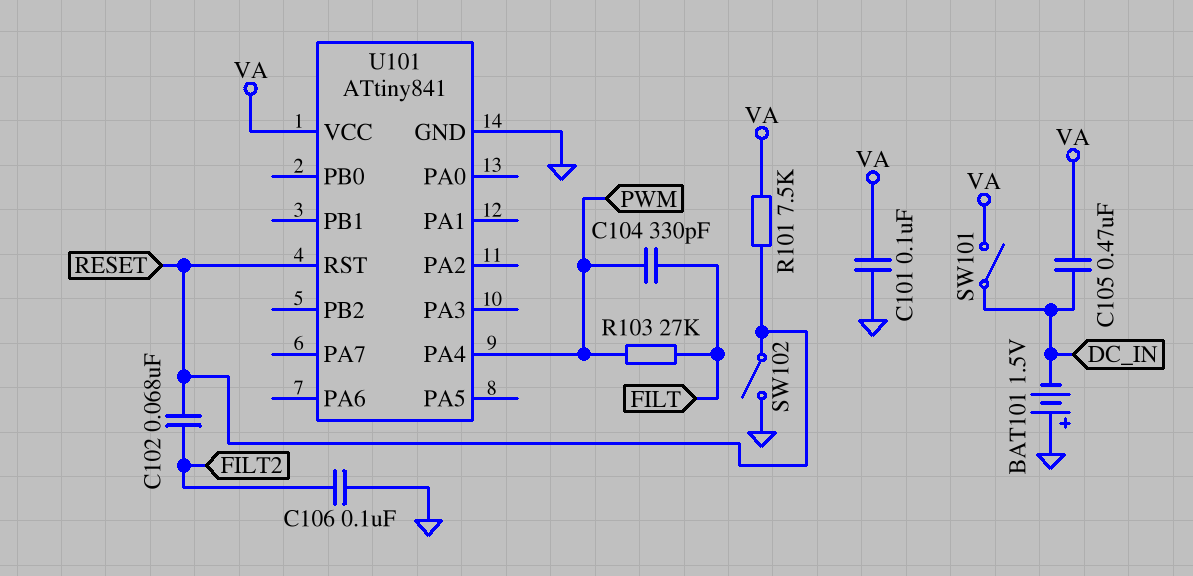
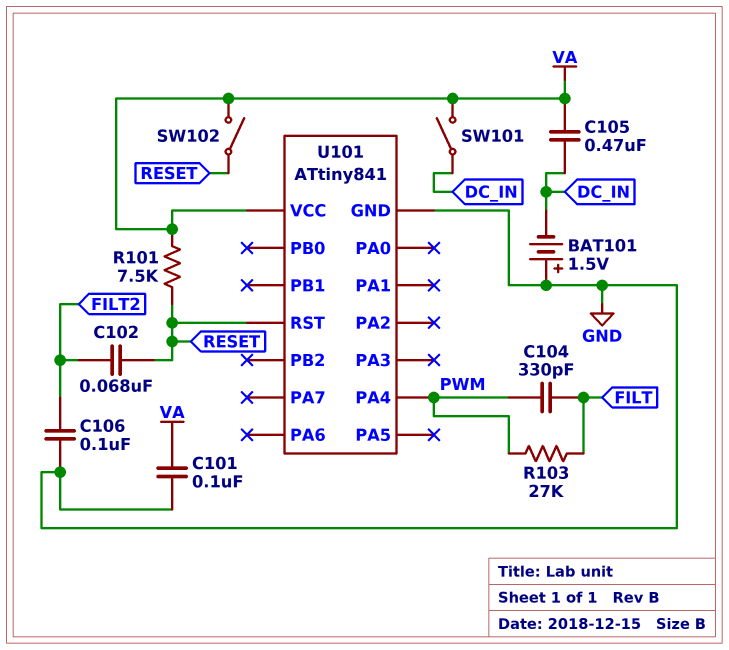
SW102: switch (GND, RESET) -> switch (RESET, VA)

